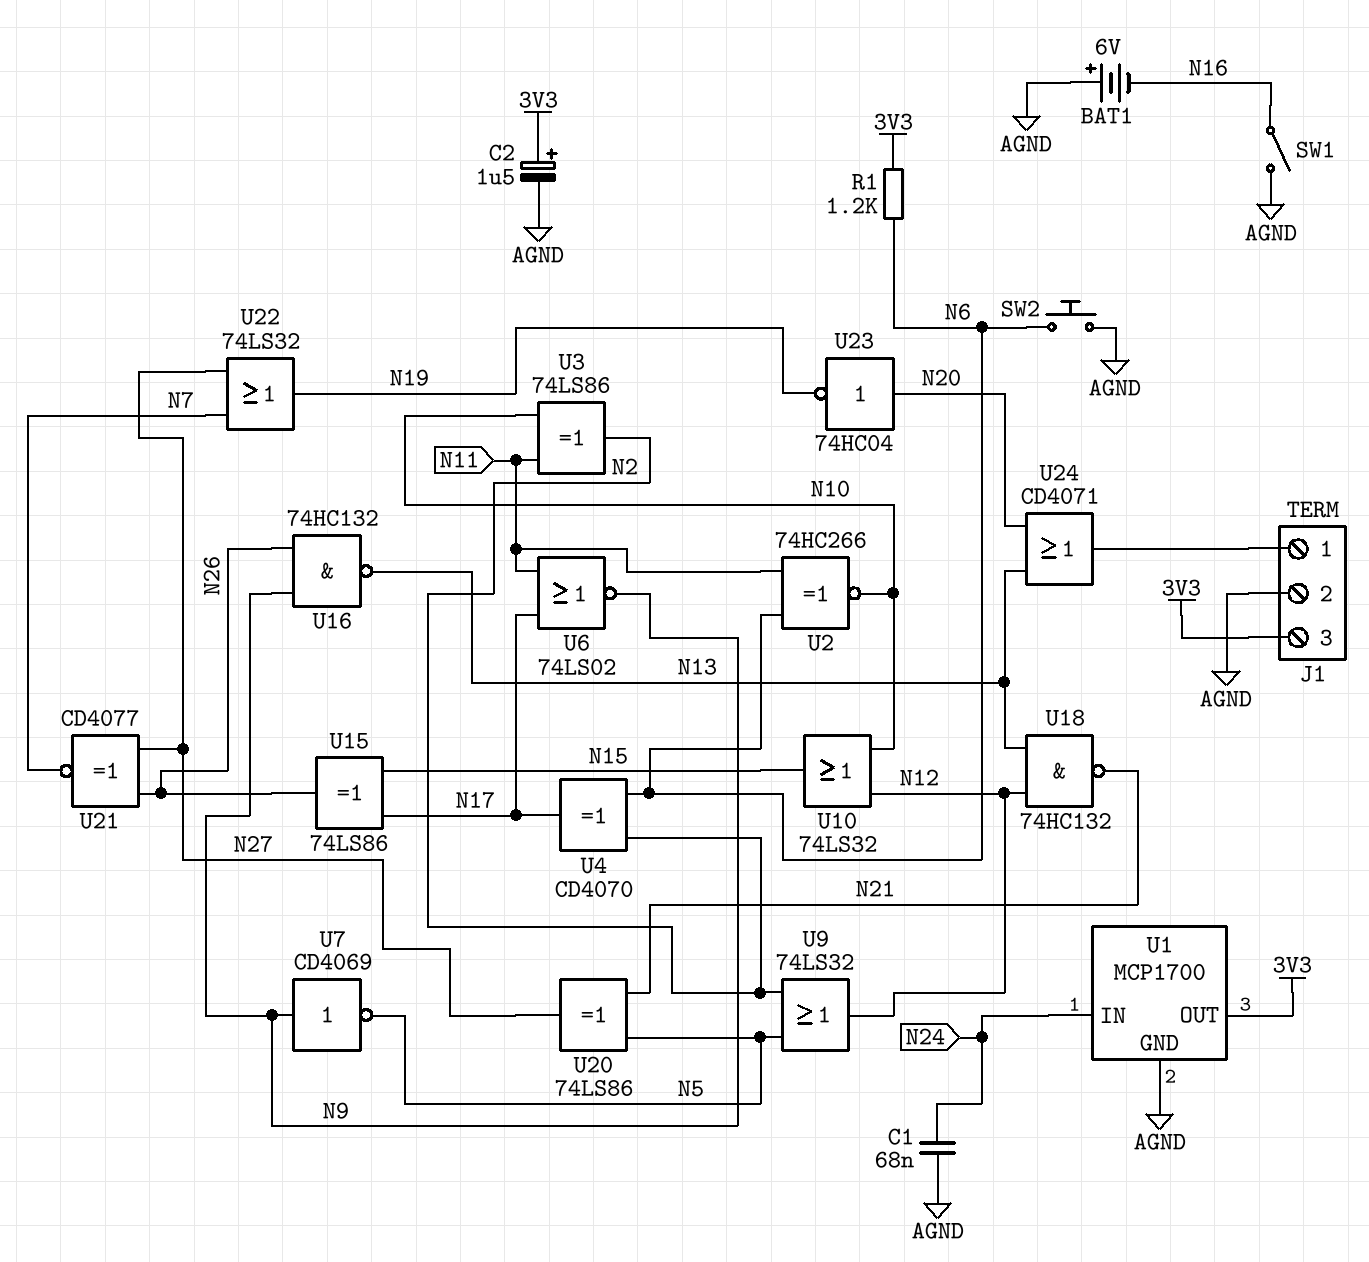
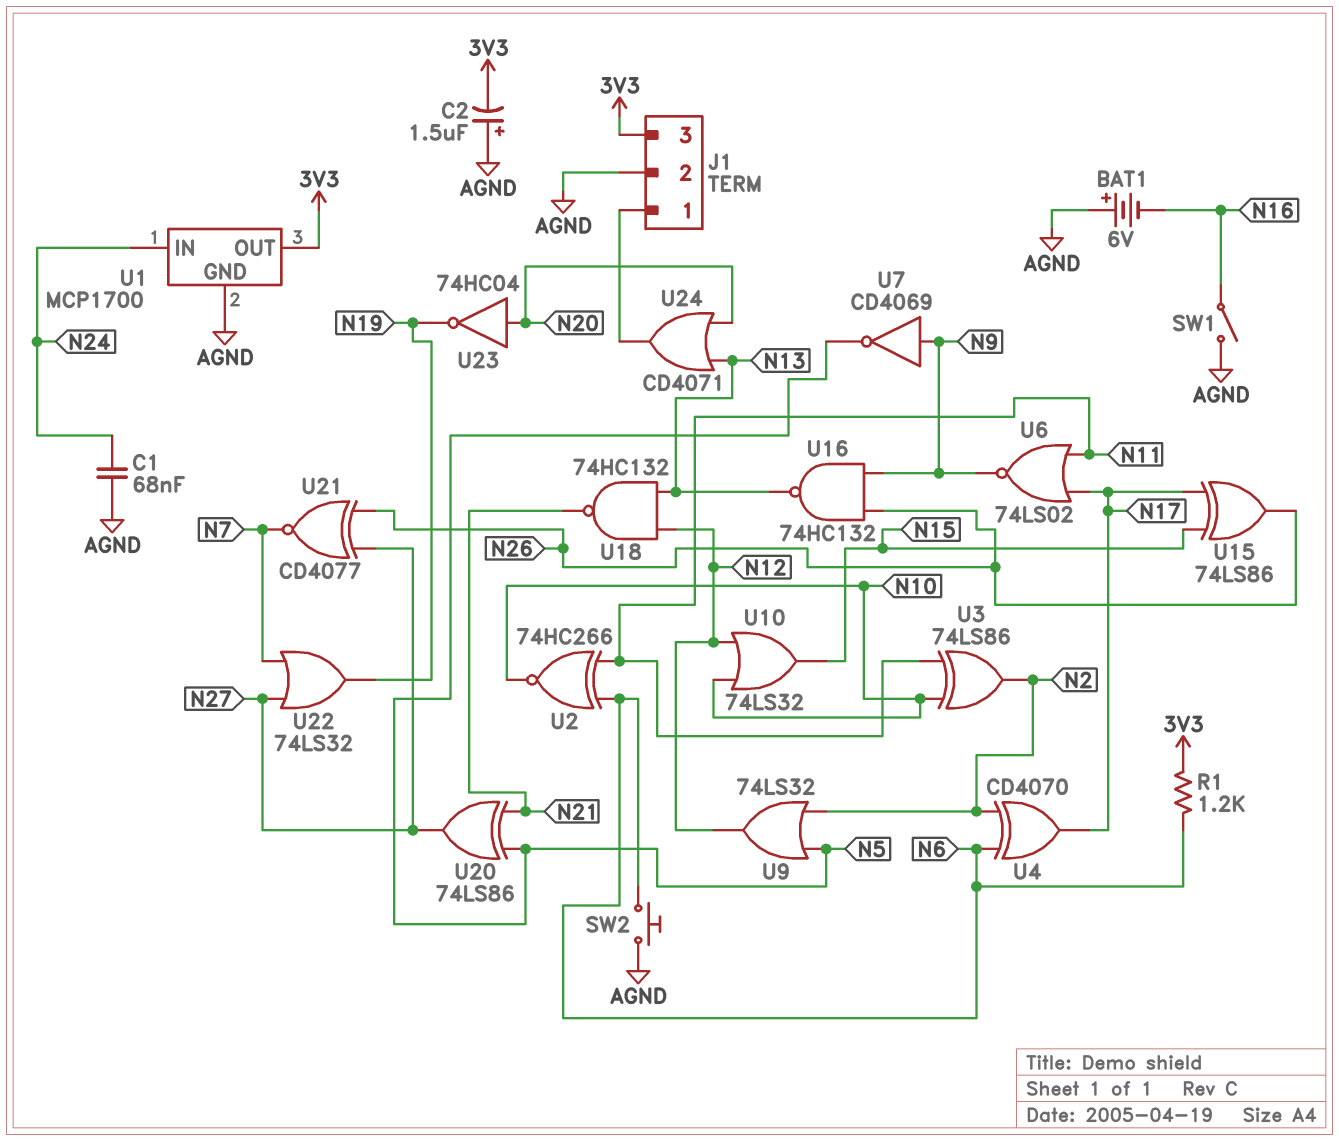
C2: 1.5uF (plus 3V3, minus AGND) -> 1.5uF (plus AGND, minus 3V3)

